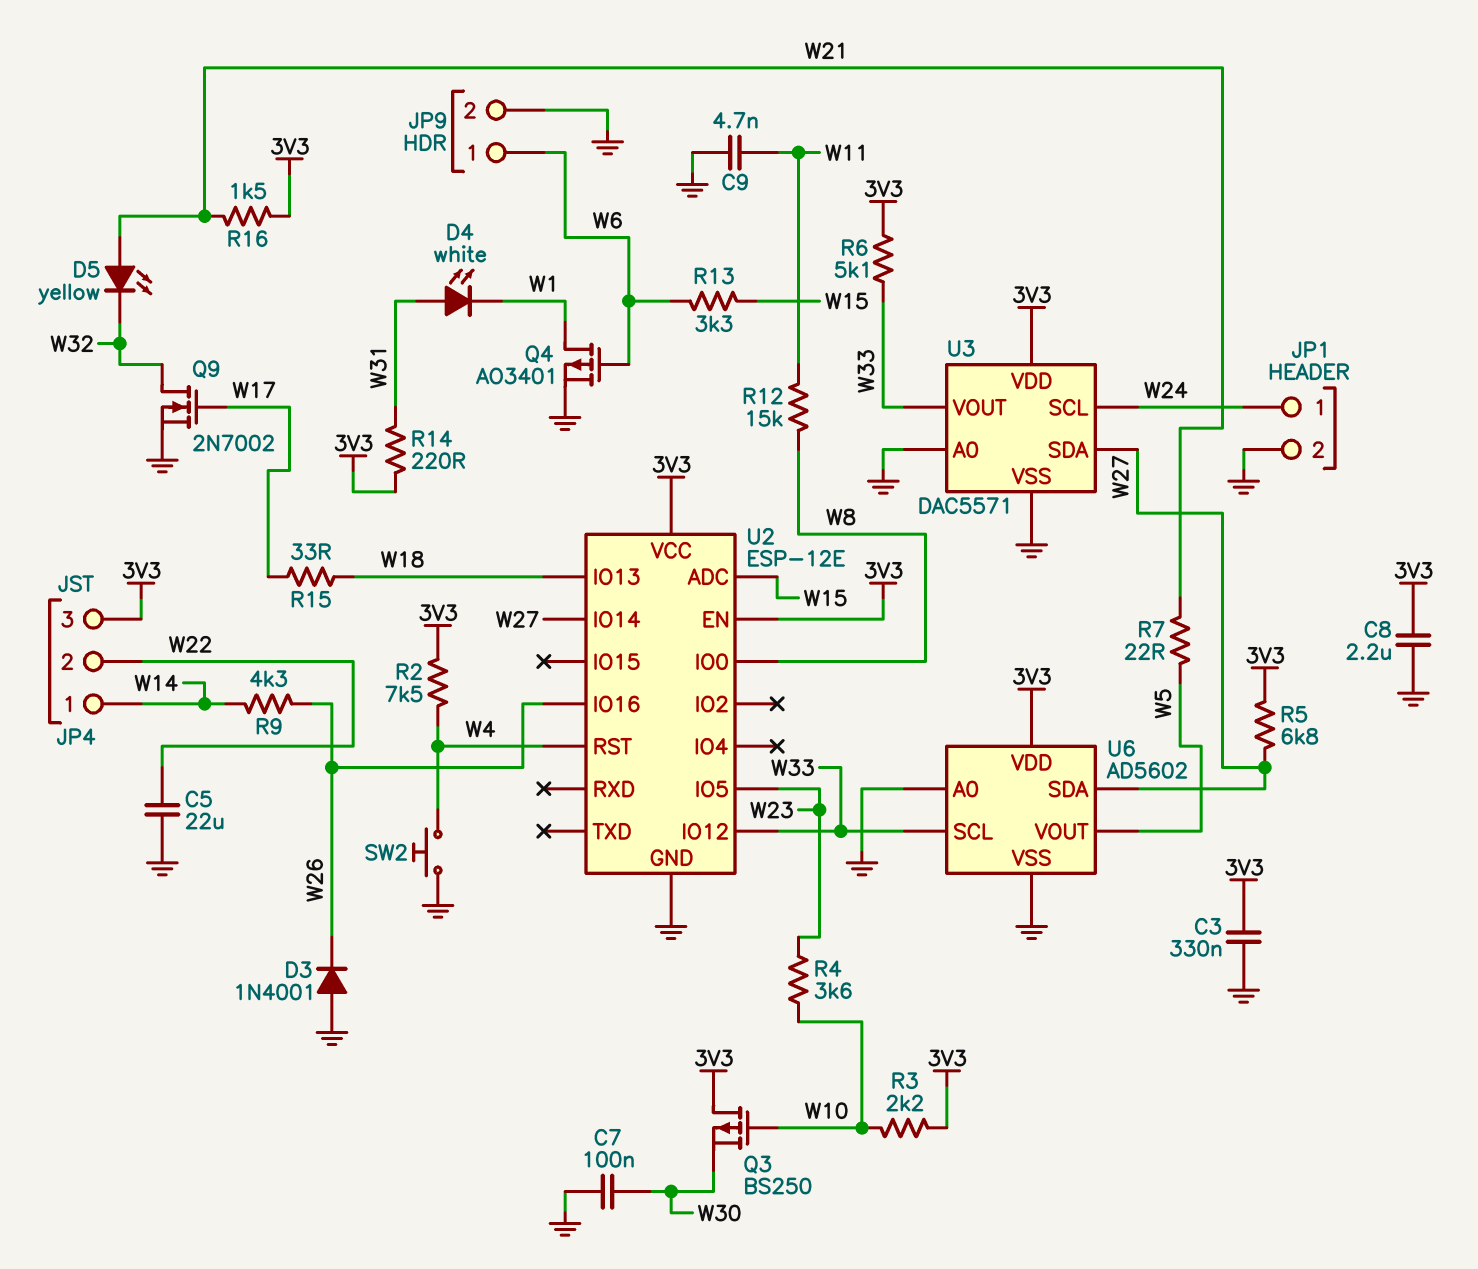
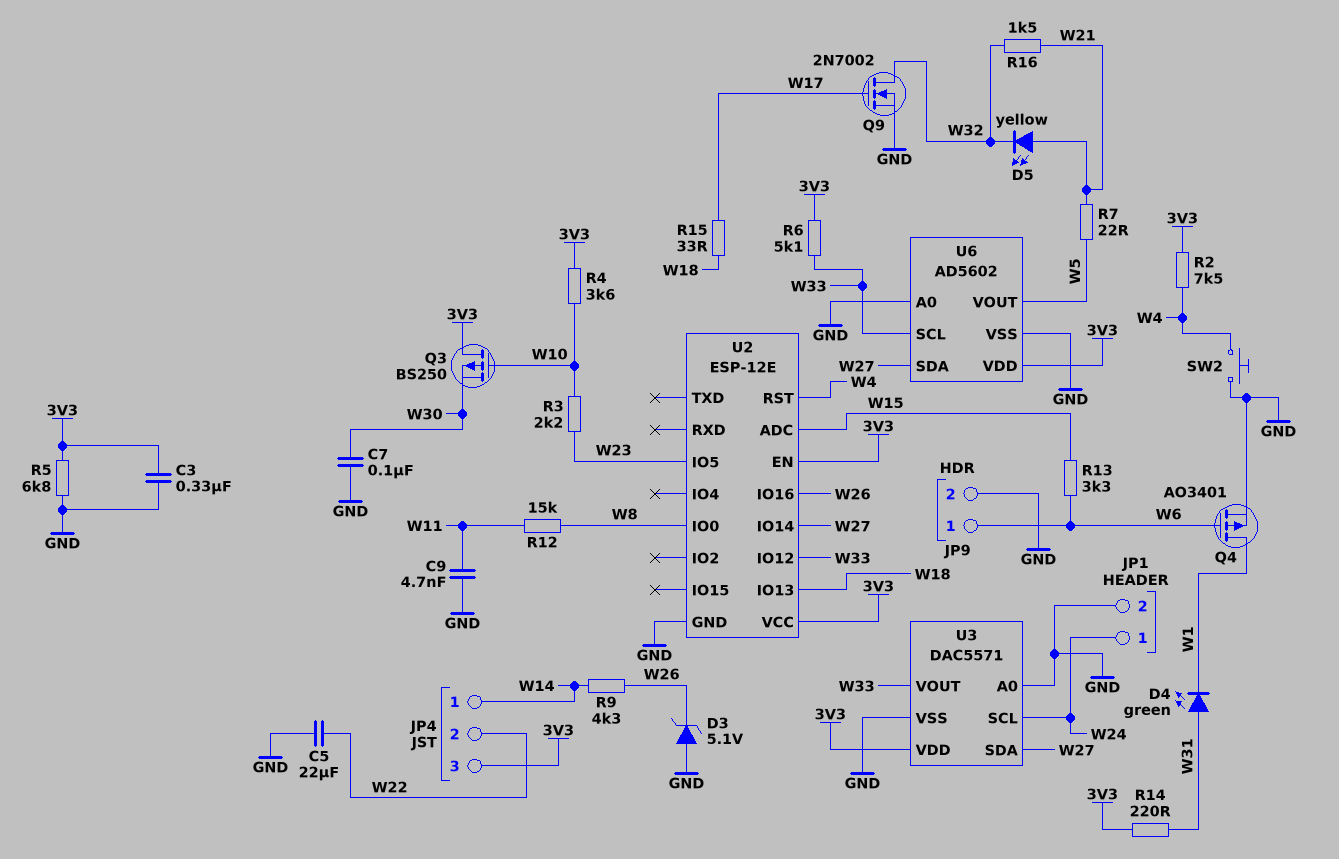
C8: 2.2uF (3V3, GND) -> none
D3: diode 1N4001 (A GND, K W26) -> zener 5.1V (A GND, K W26)
D4: LED white (A W31, K W1) -> LED green (A W31, K W1)
R3: 2.2k (3V3, W10) -> 2.2k (W10, W23)
R4: 3.6k (W10, W23) -> 3.6k (3V3, W10)
R5: 6.8k (3V3, W27) -> 6.8k (3V3, GND)
R16: 1.5k (3V3, W21) -> 1.5k (W21, W32)

